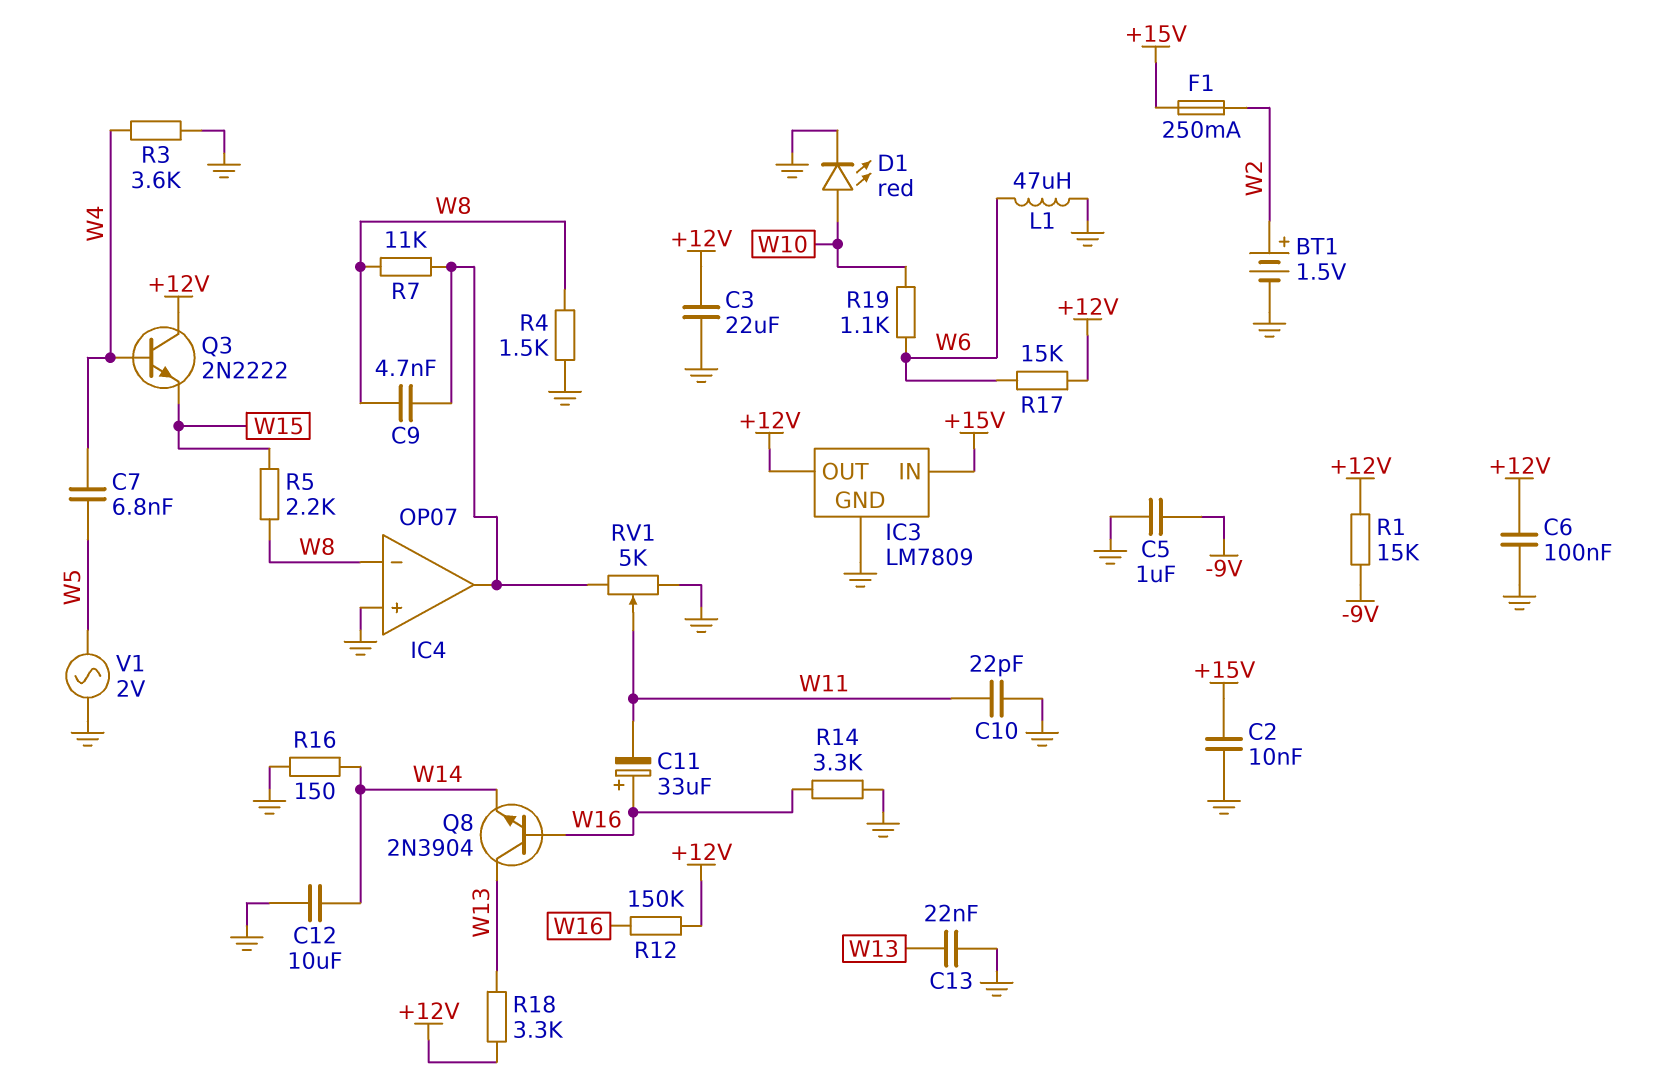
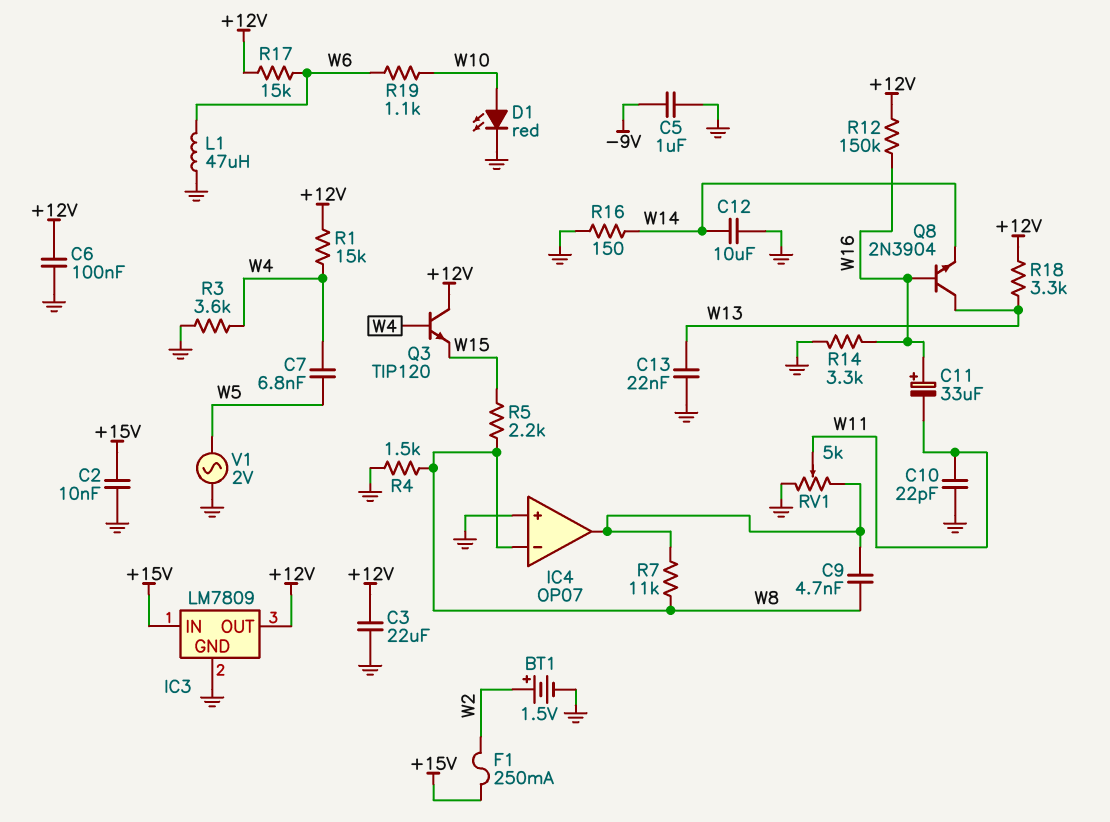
Q3: NPN 2N2222 (B W4, C +12V, E W15) -> NPN TIP120 (B W4, C +12V, E W15)
R1: 15k (+12V, -9V) -> 15k (+12V, W4)

